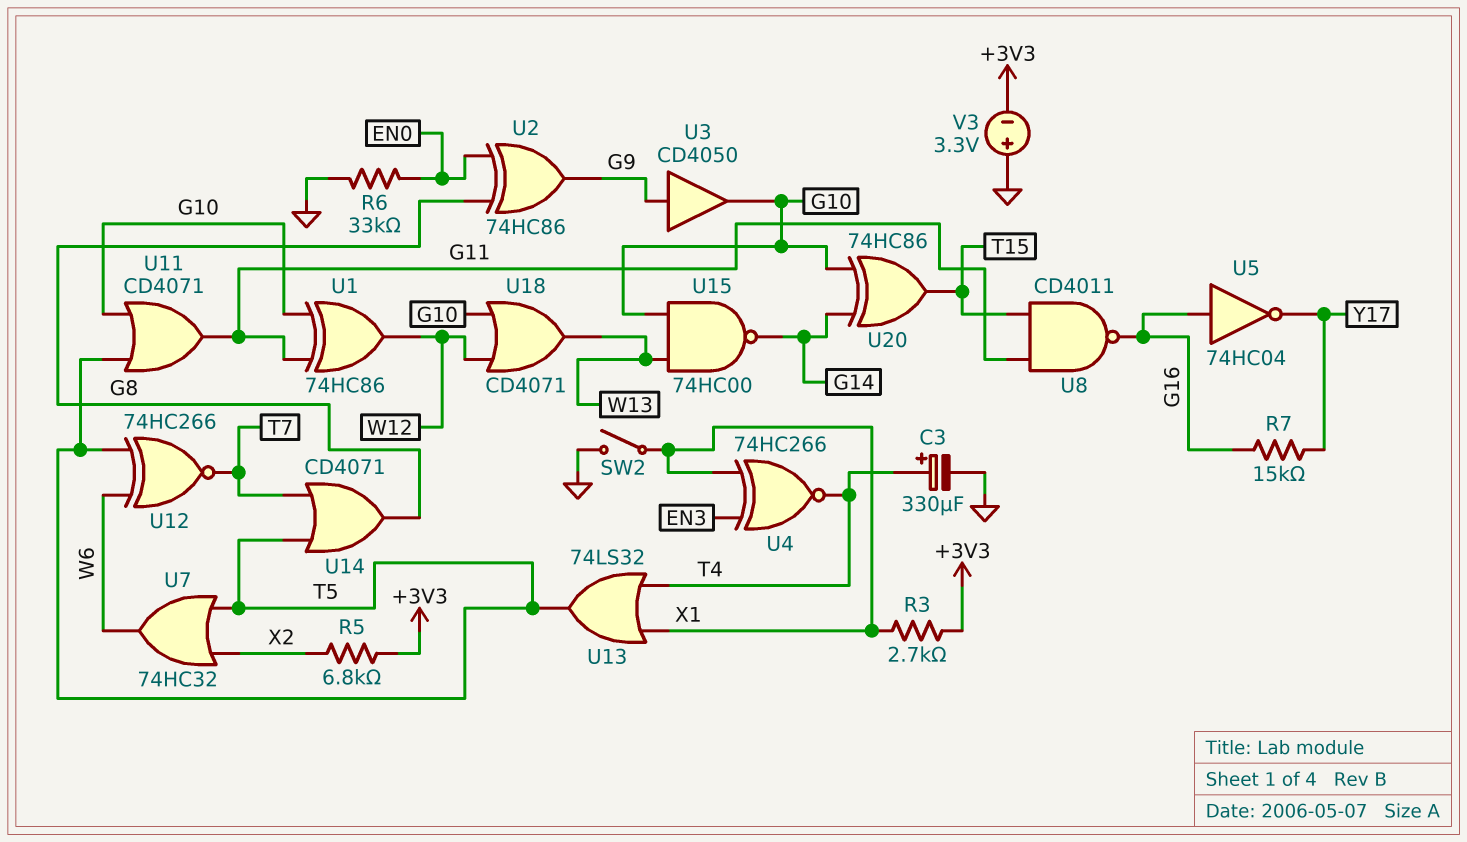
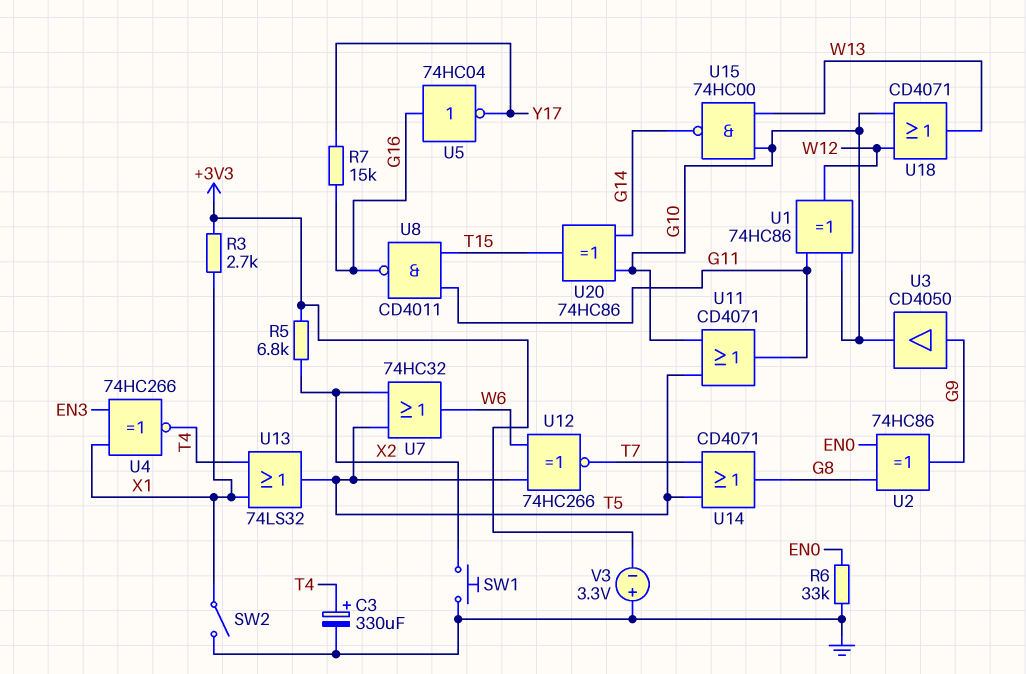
SW1: none -> button (GND, X2)

